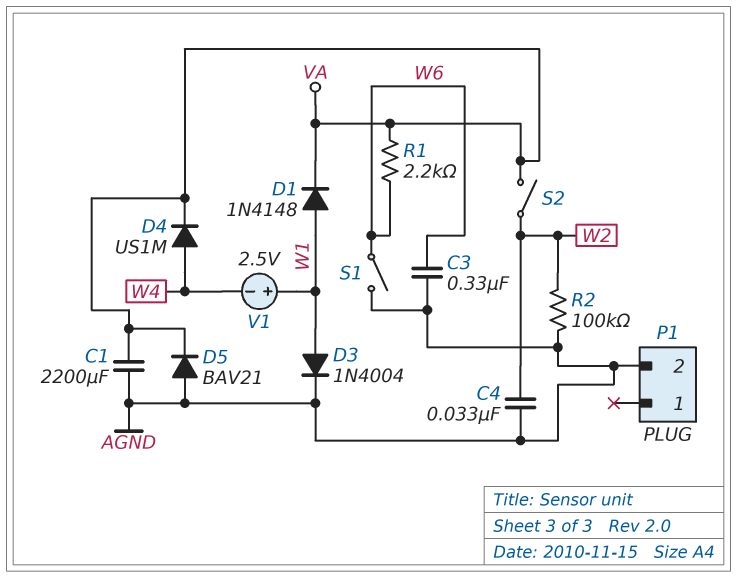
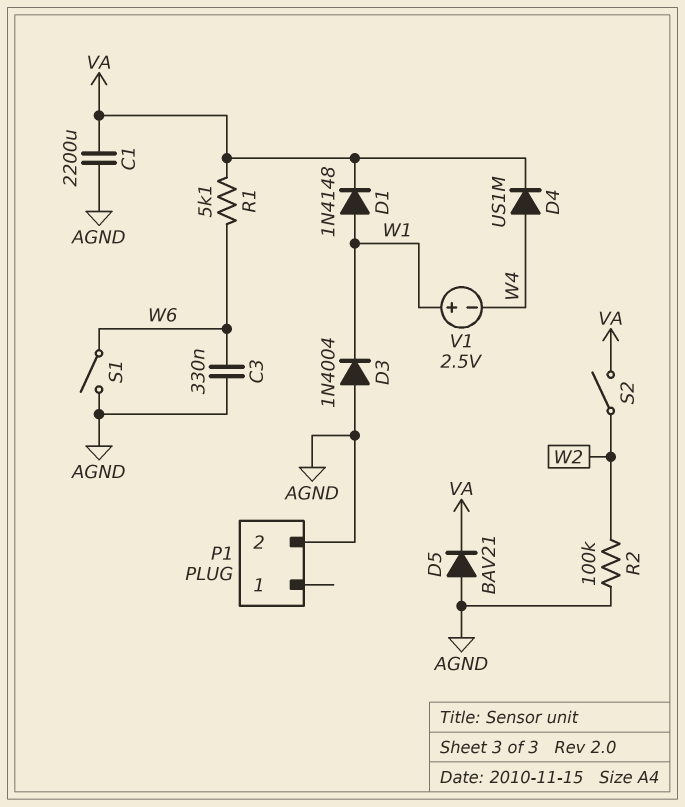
C4: 33nF (AGND, W2) -> none
D3: diode 1N4004 (A W1, K AGND) -> diode 1N4004 (A AGND, K W1)
R1: 2.2k (VA, W6) -> 5.1k (VA, W6)

